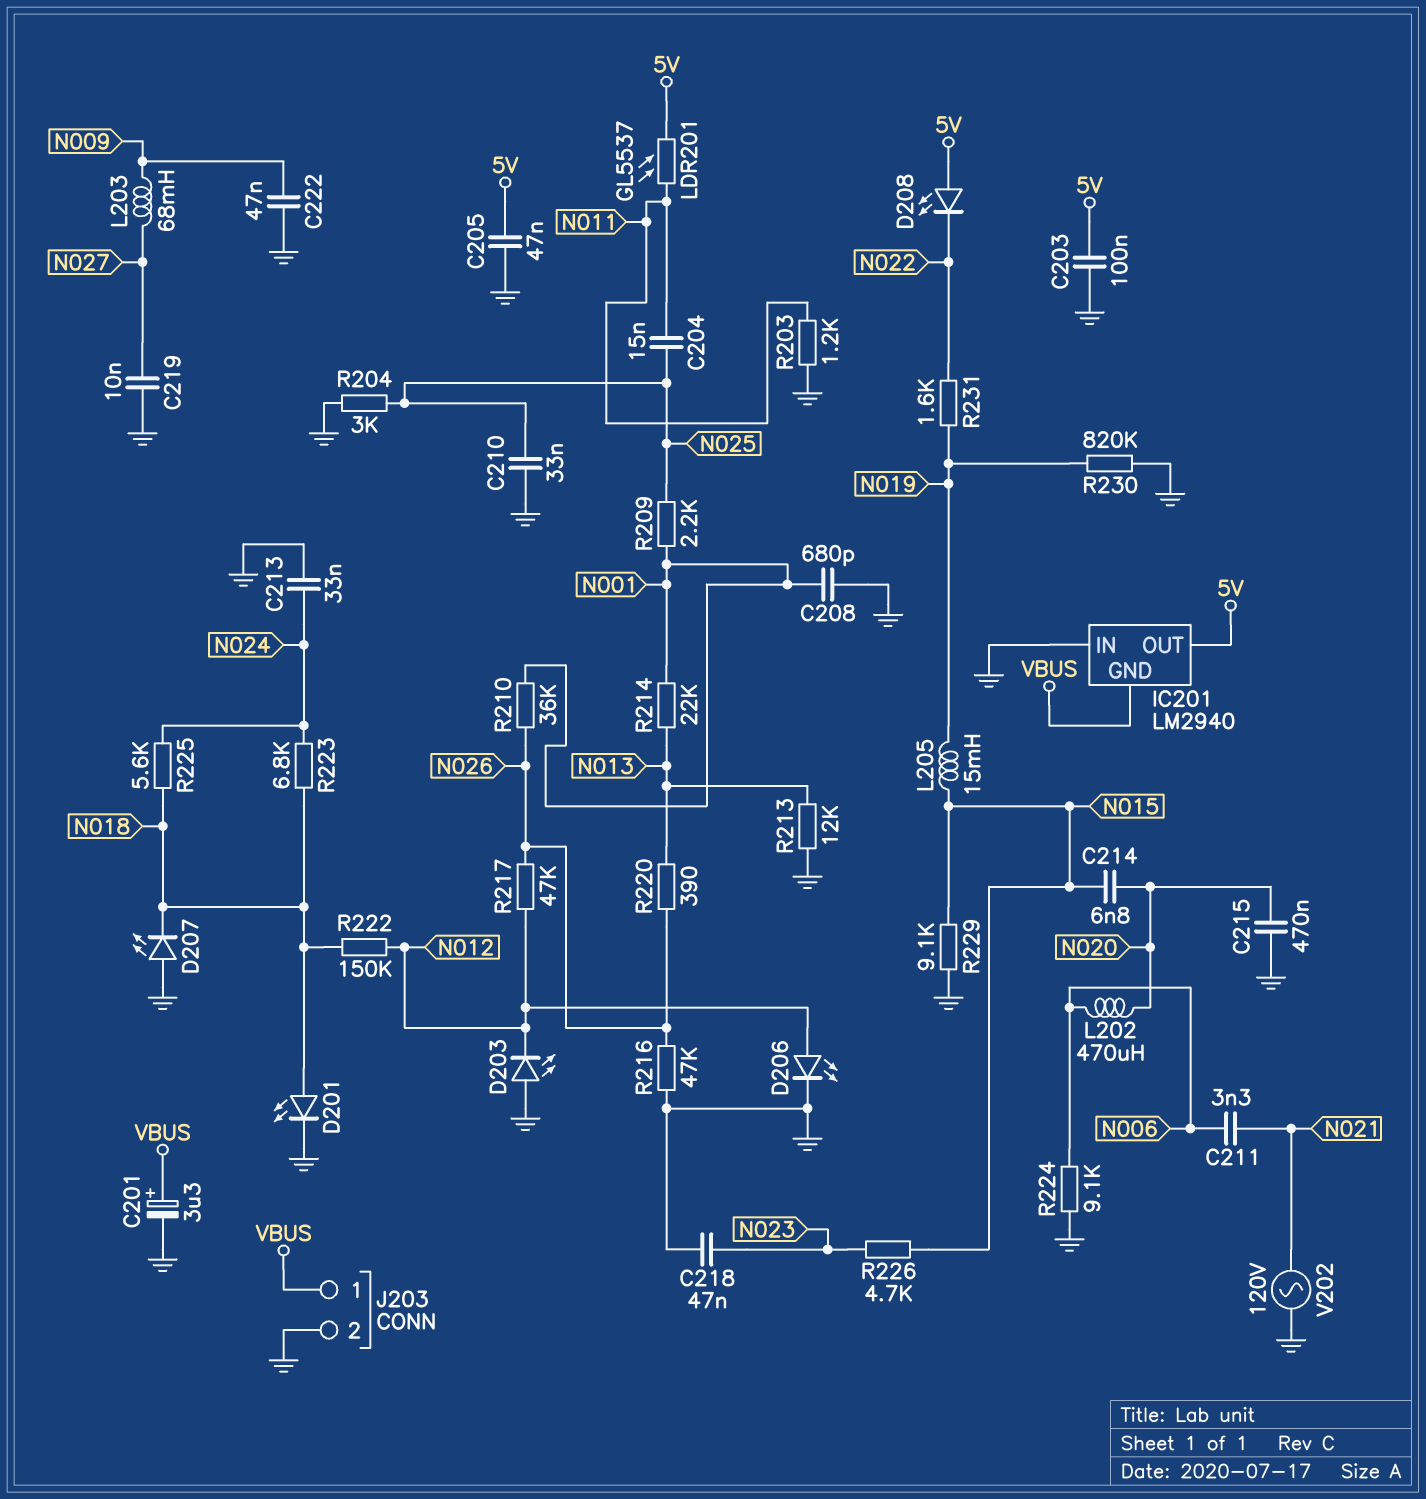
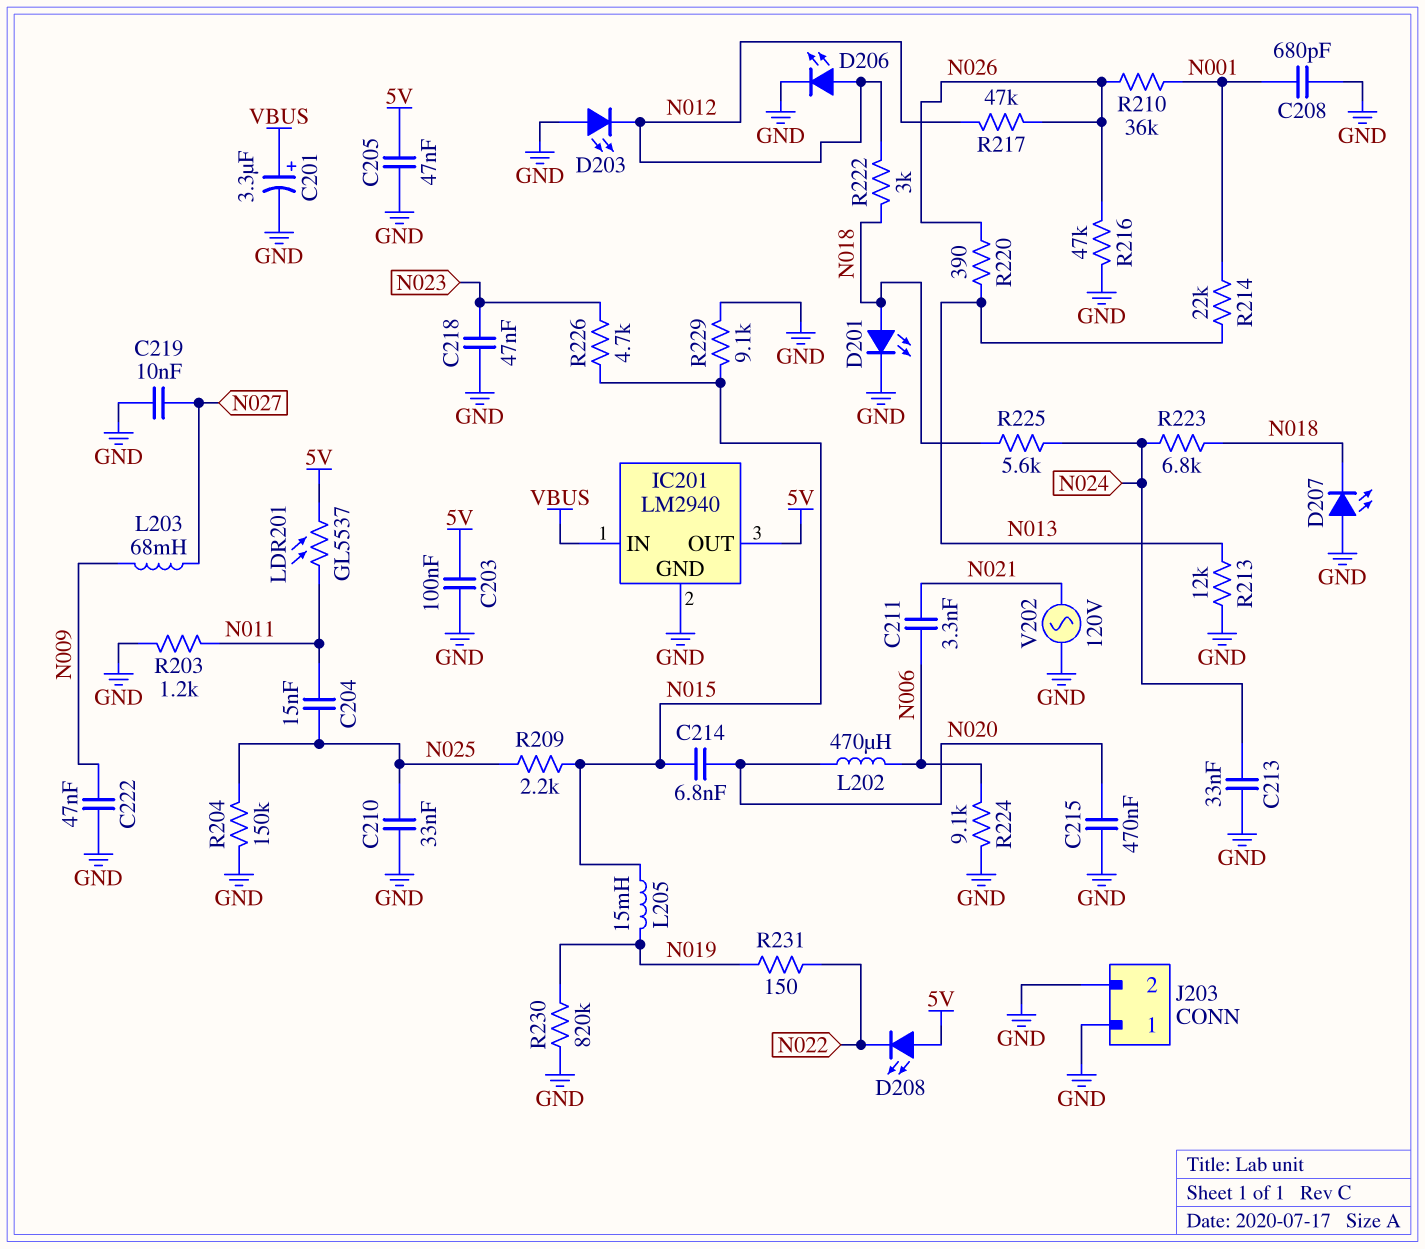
IC201 pin GND: VBUS -> GND
IC201 pin IN: GND -> VBUS
J203 pin 1: VBUS -> GND
R204: 3k (GND, N025) -> 150k (GND, N025)
R209: 2.2k (N001, N025) -> 2.2k (N015, N025)
R222: 150k (N012, N018) -> 3k (N012, N018)
R231: 1.6k (N019, N022) -> 150 (N019, N022)

